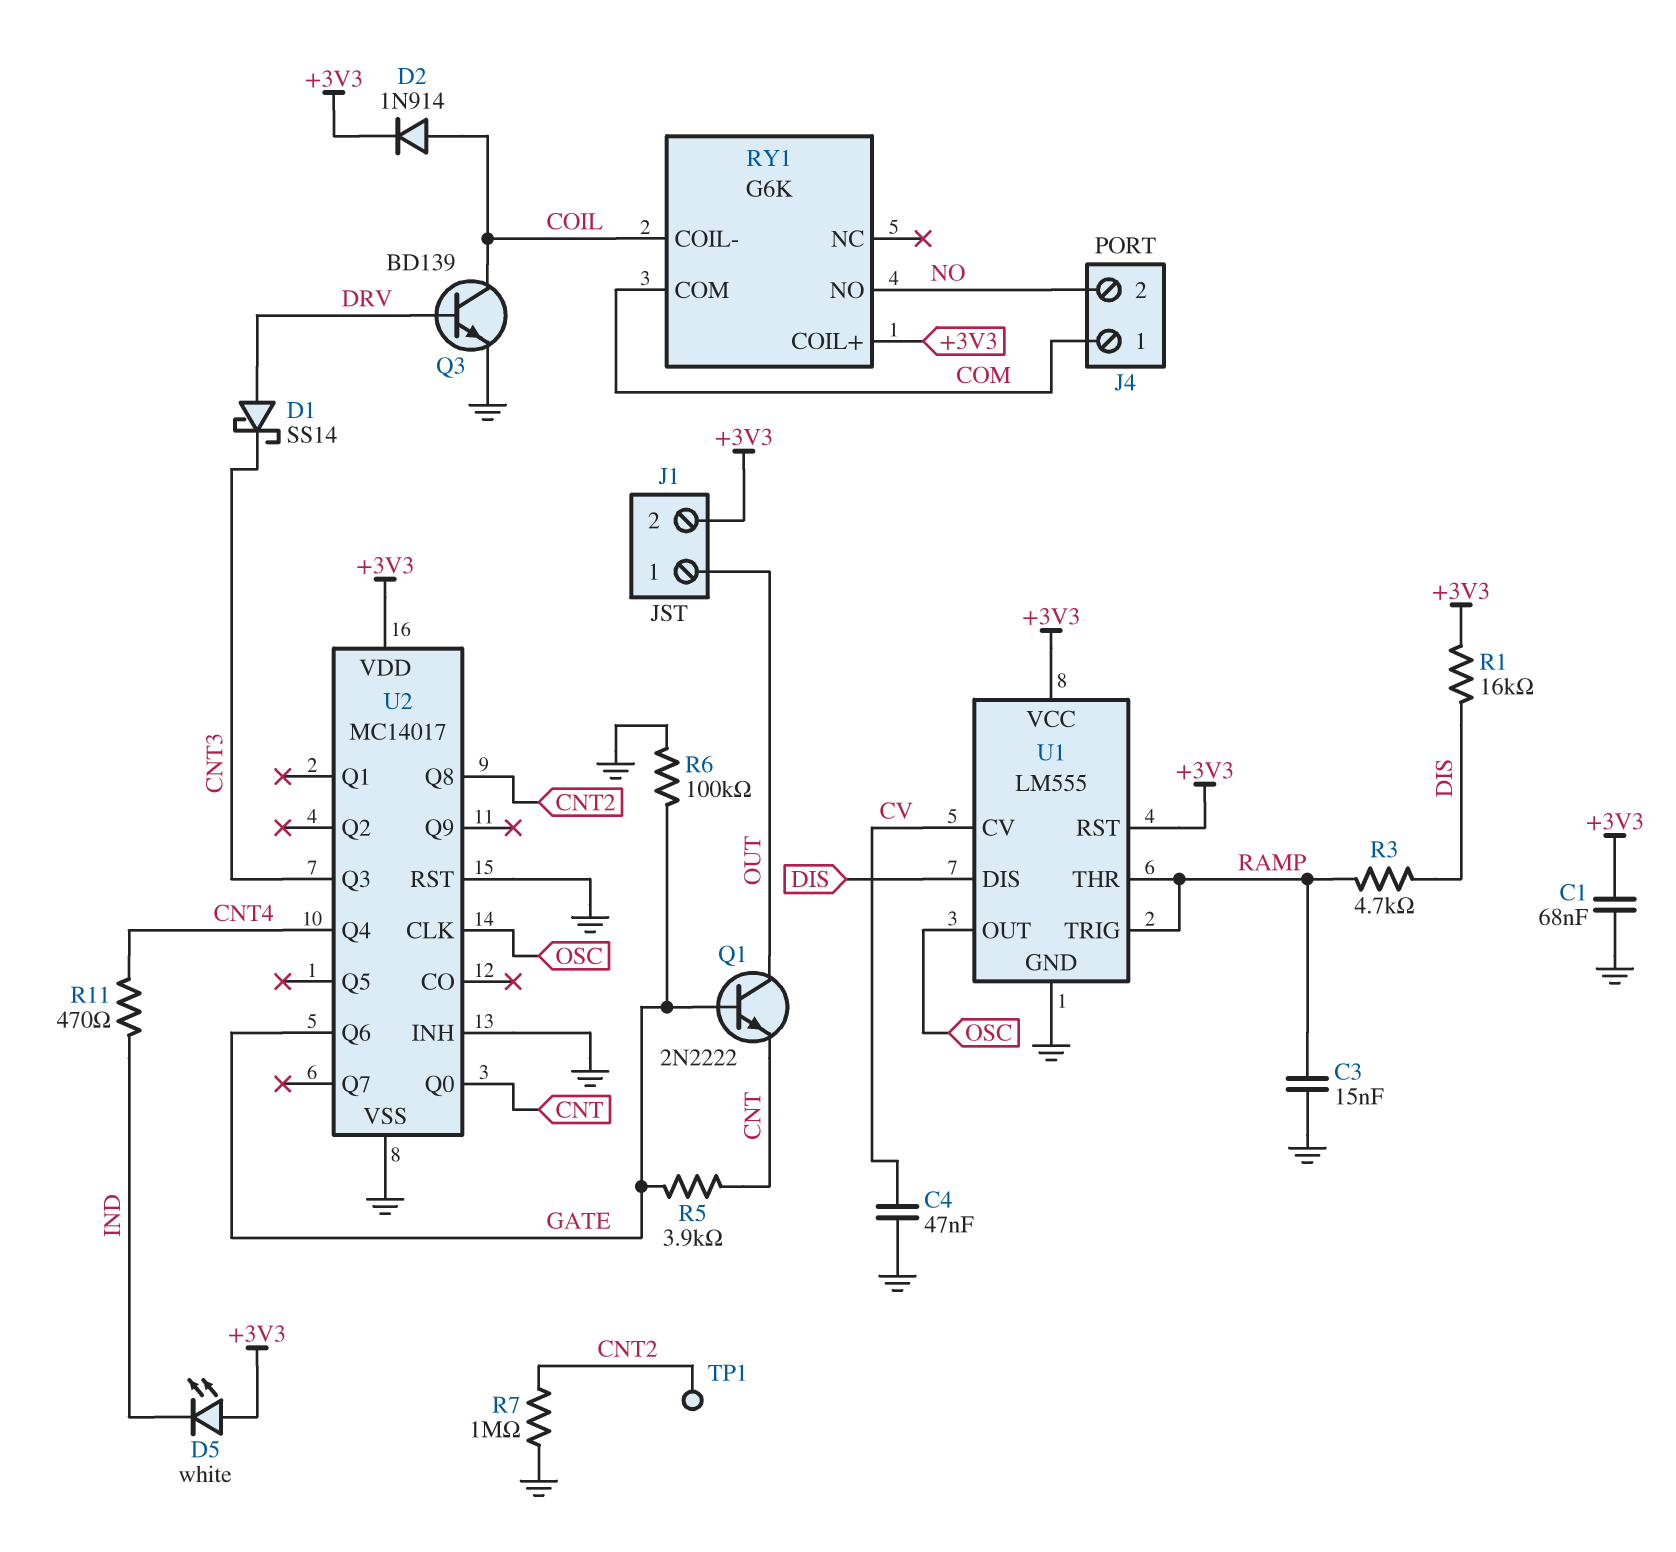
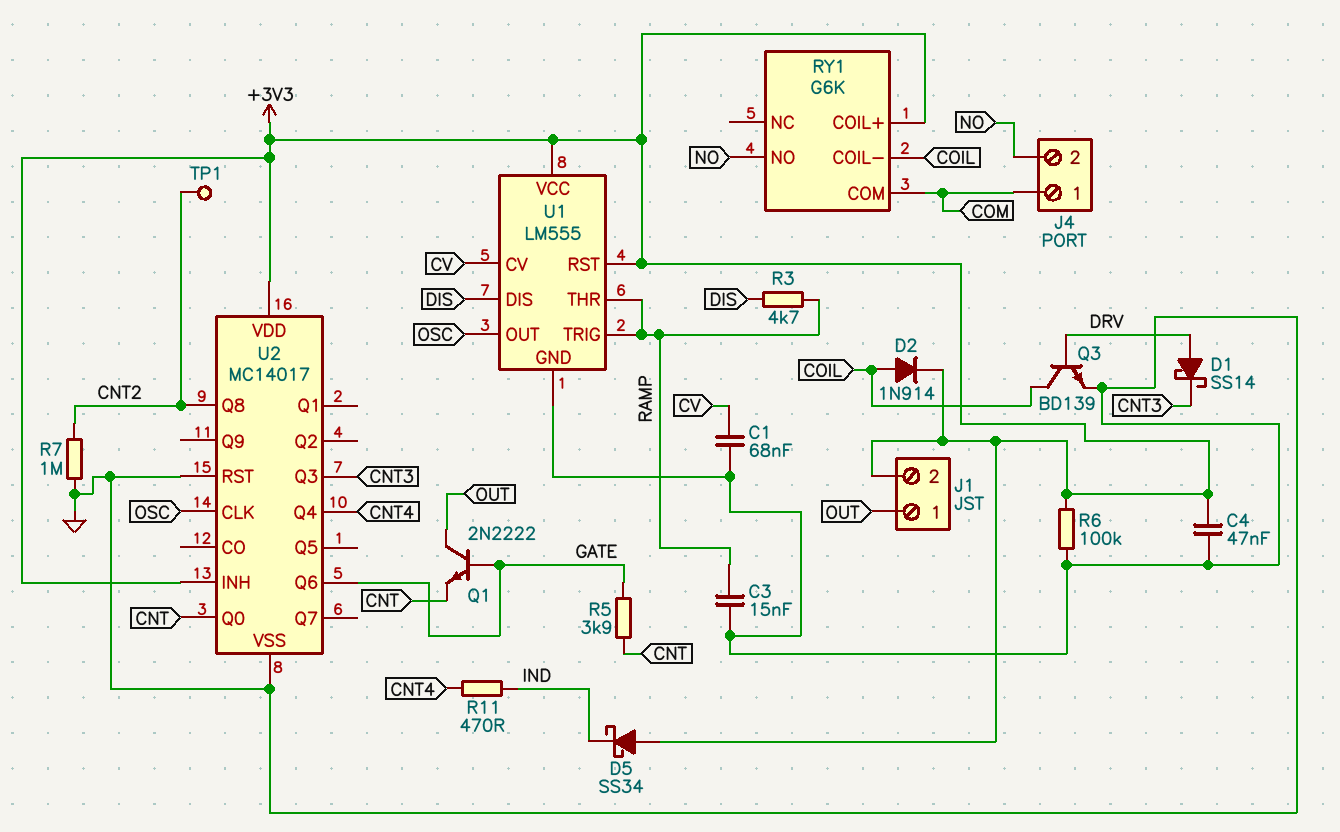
C1: 68nF (+3V3, GND) -> 68nF (CV, GND)
C4: 47nF (CV, GND) -> 47nF (+3V3, GND)
D5: LED white (A +3V3, K IND) -> schottky SS34 (A +3V3, K IND)
R1: 16k (+3V3, DIS) -> none
R6: 100k (GATE, GND) -> 100k (+3V3, GND)
U2 pin INH: GND -> +3V3

